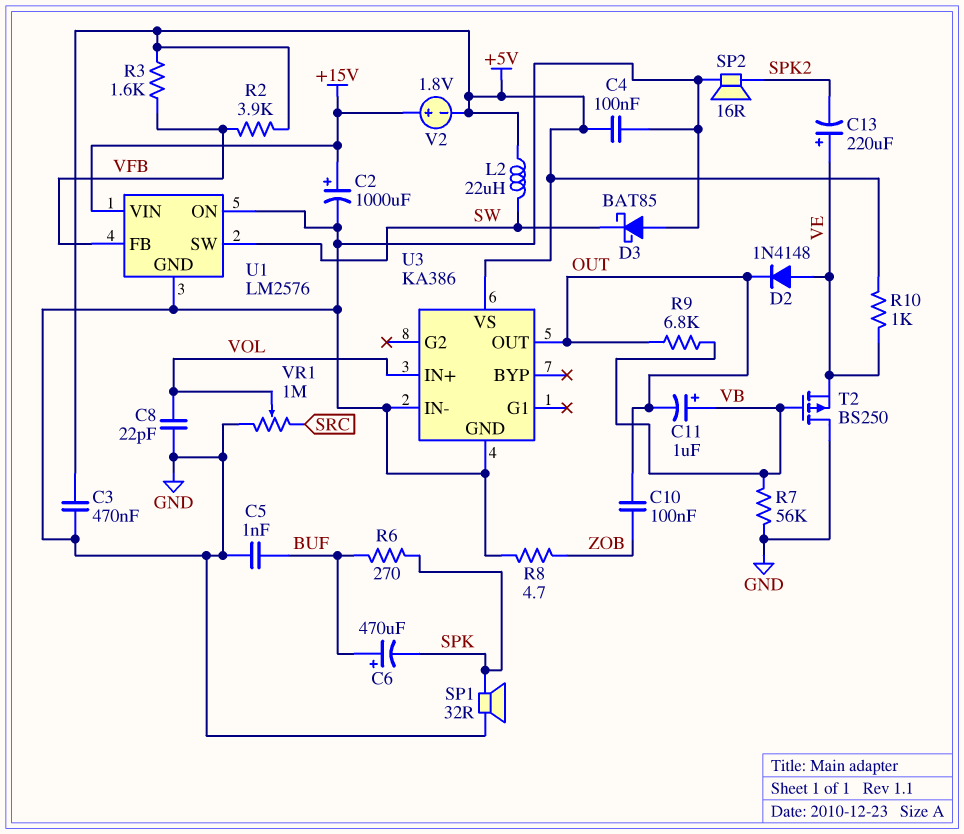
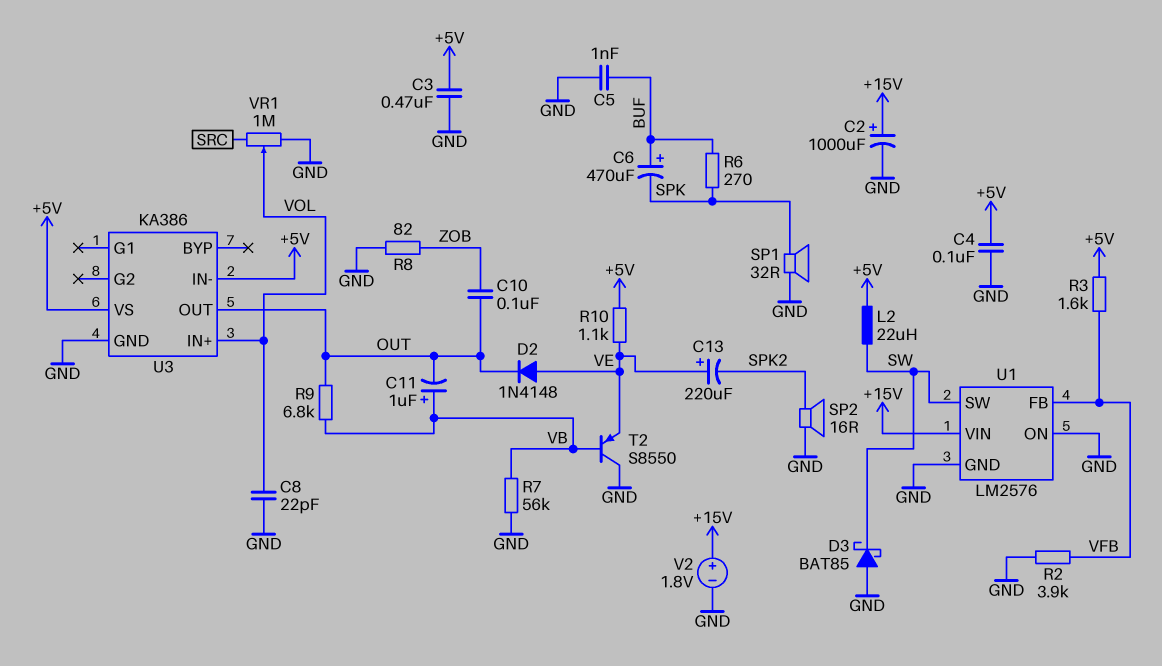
R2: 3.9k (+5V, VFB) -> 3.9k (GND, VFB)
R8: 4.7 (GND, ZOB) -> 82 (GND, ZOB)
R10: 1k (+5V, VE) -> 1.1k (+5V, VE)
T2: PMOS BS250 (G VB, D GND, S VE) -> PNP S8550 (B VB, C GND, E VE)
U3 pin IN-: GND -> +5V
V2: 1.8V (plus +15V, minus +5V) -> 1.8V (plus +15V, minus GND)

